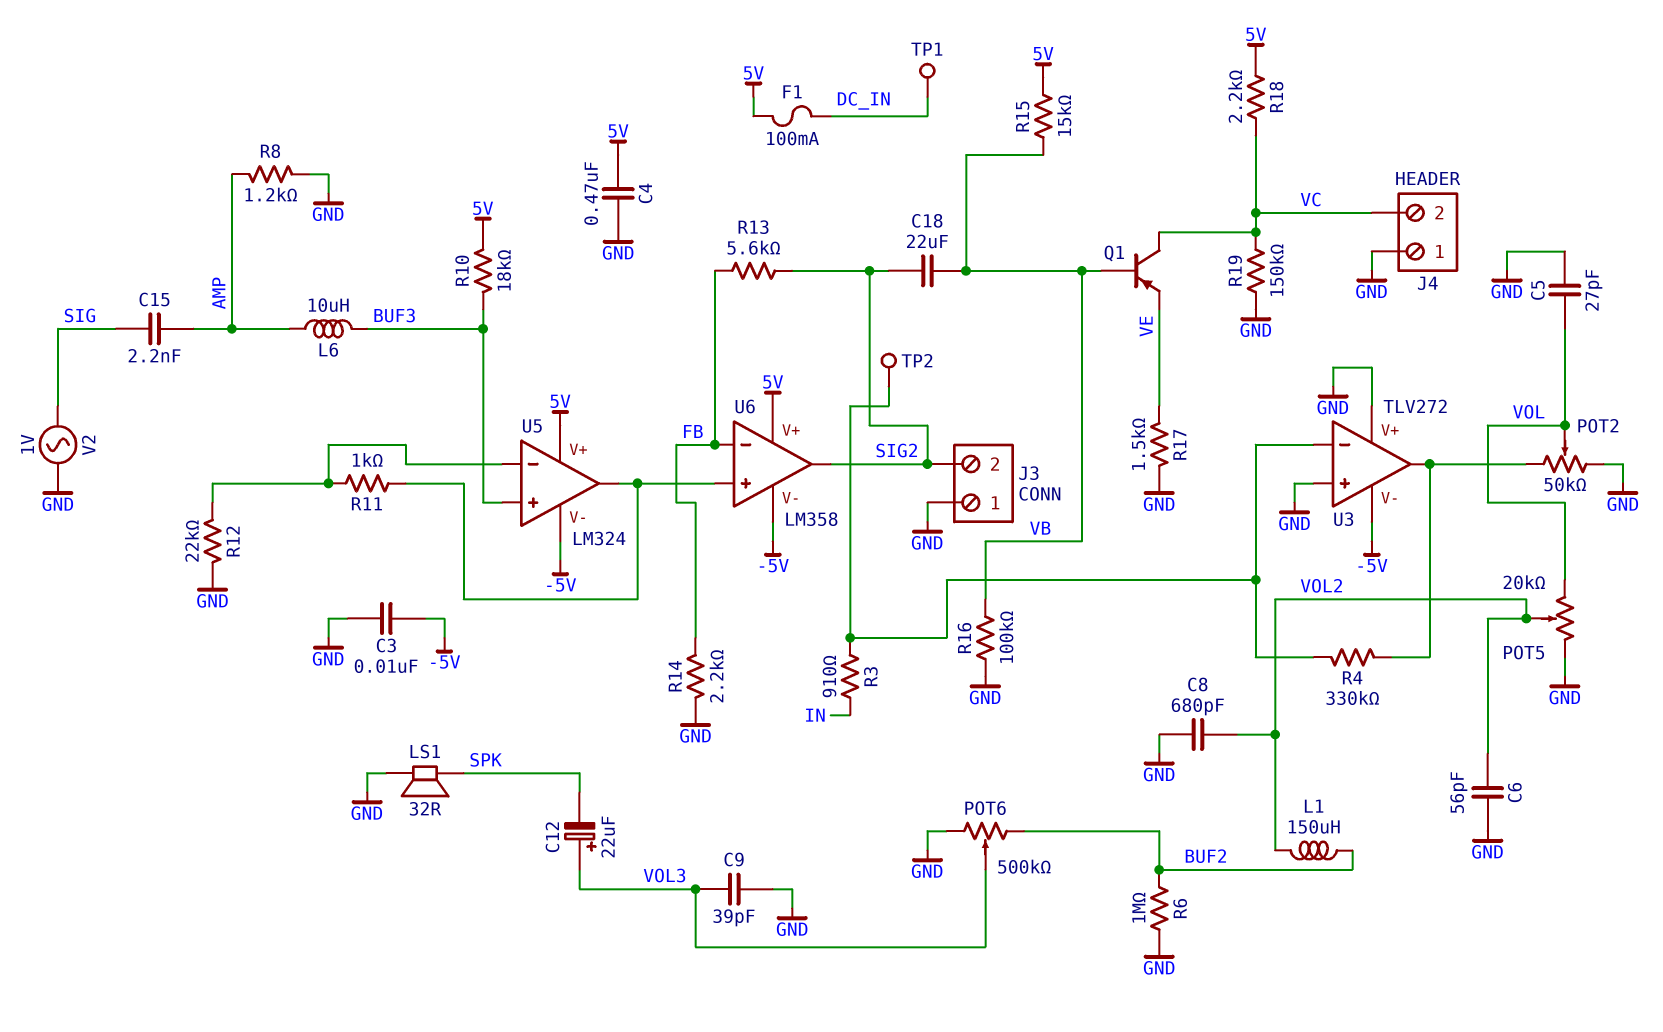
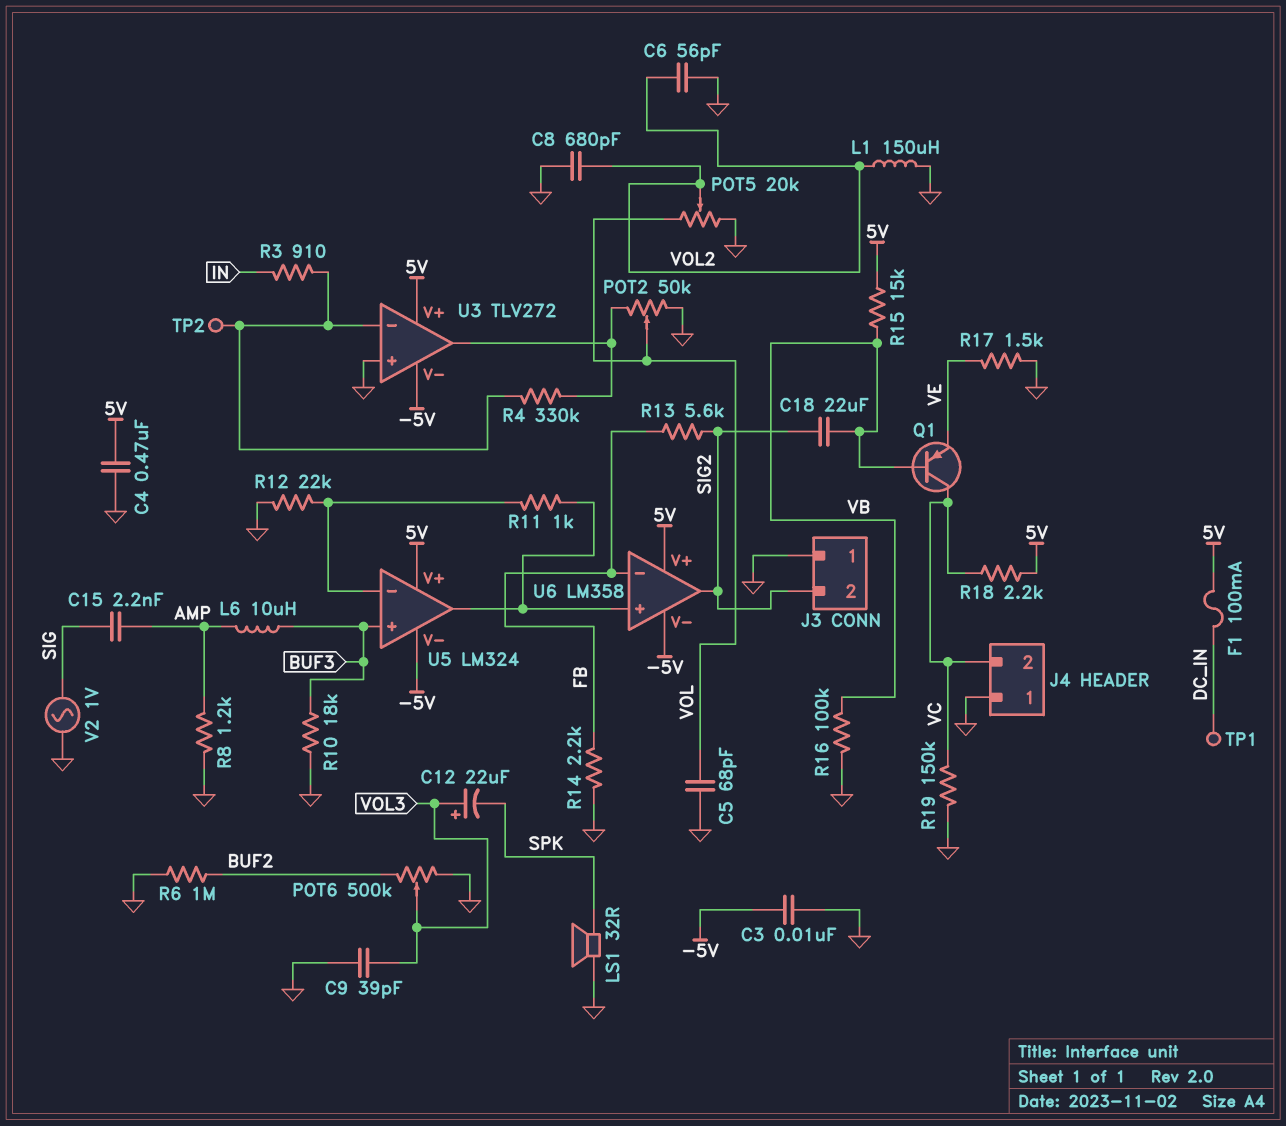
C5: 27pF (GND, VOL) -> 68pF (GND, VOL)
L1: 150uH (BUF2, VOL2) -> 150uH (GND, VOL2)
R10: 18k (5V, BUF3) -> 18k (BUF3, GND)
U3 pin V+: GND -> 5V

